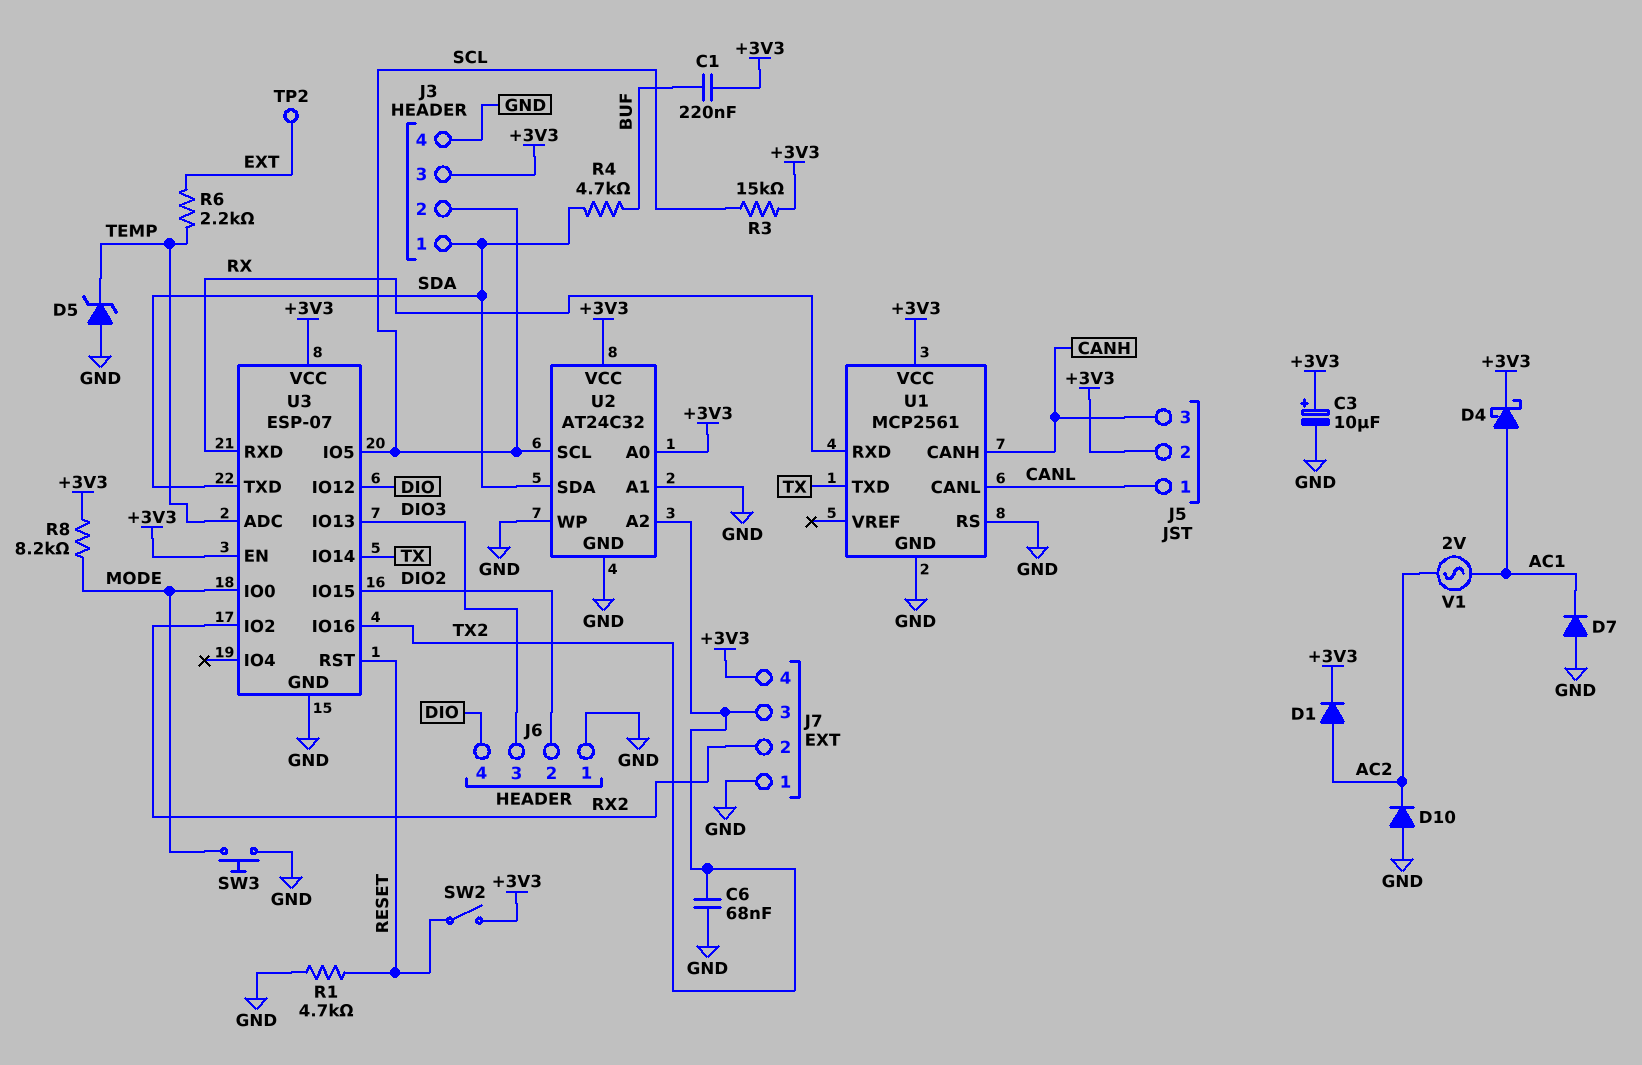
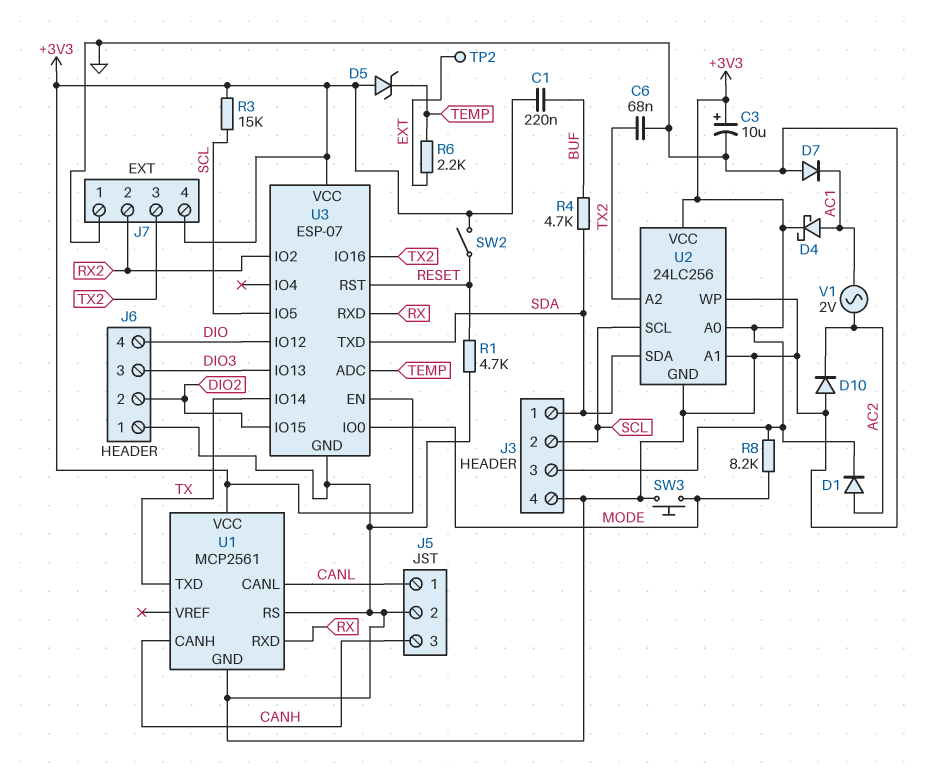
D5: zener (A GND, K TEMP) -> zener (A +3V3, K TEMP)
J5 pin 2: +3V3 -> GND
U2: AT24C32 -> 24LC256

